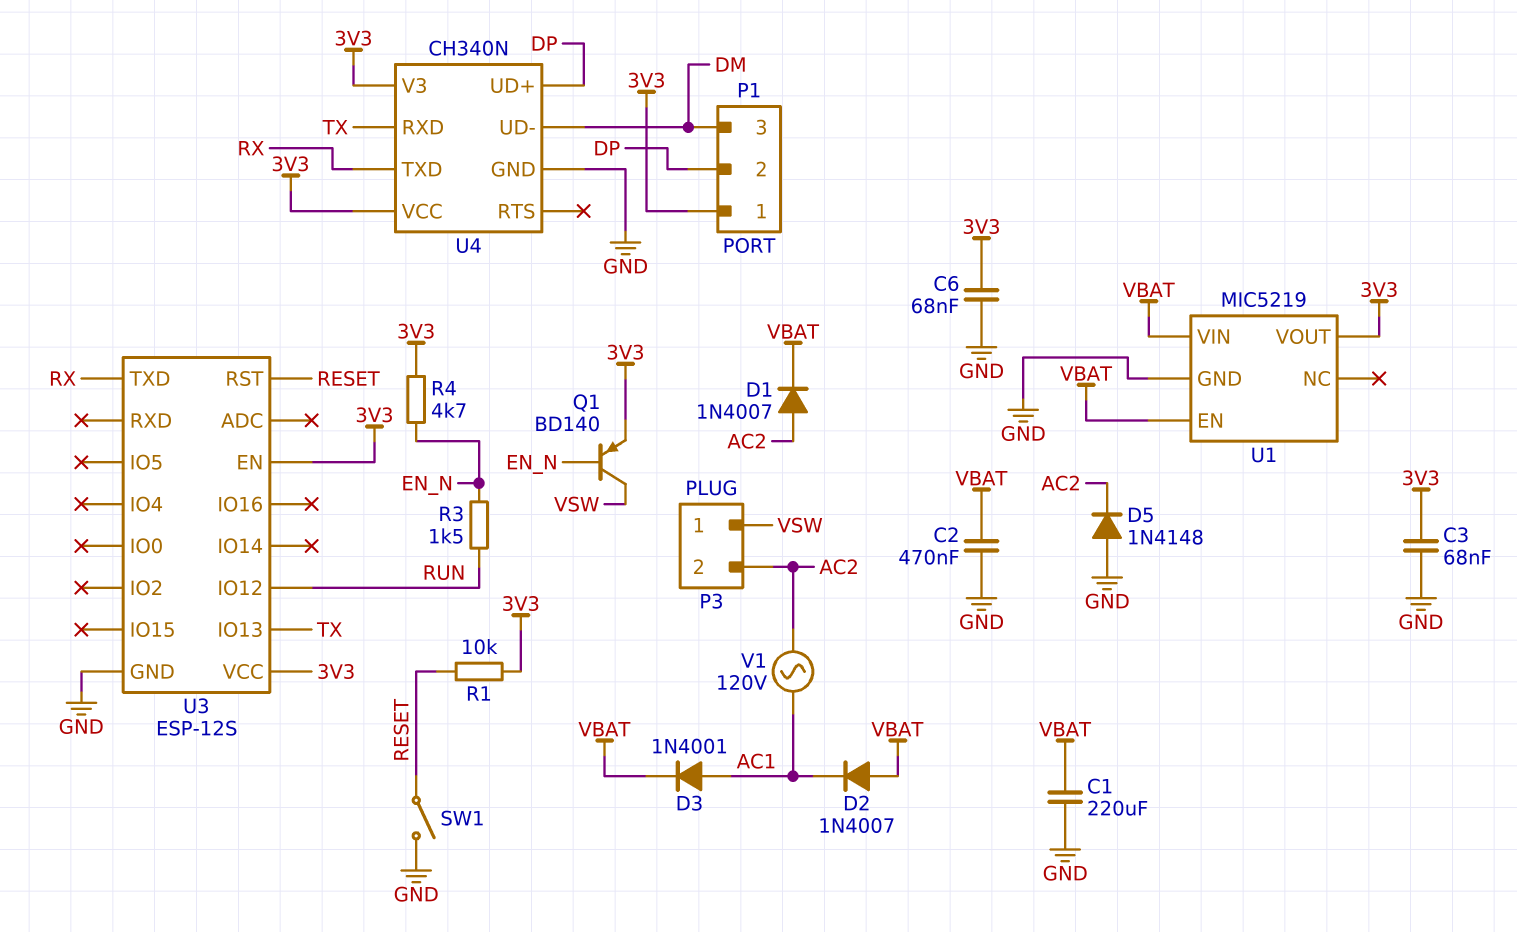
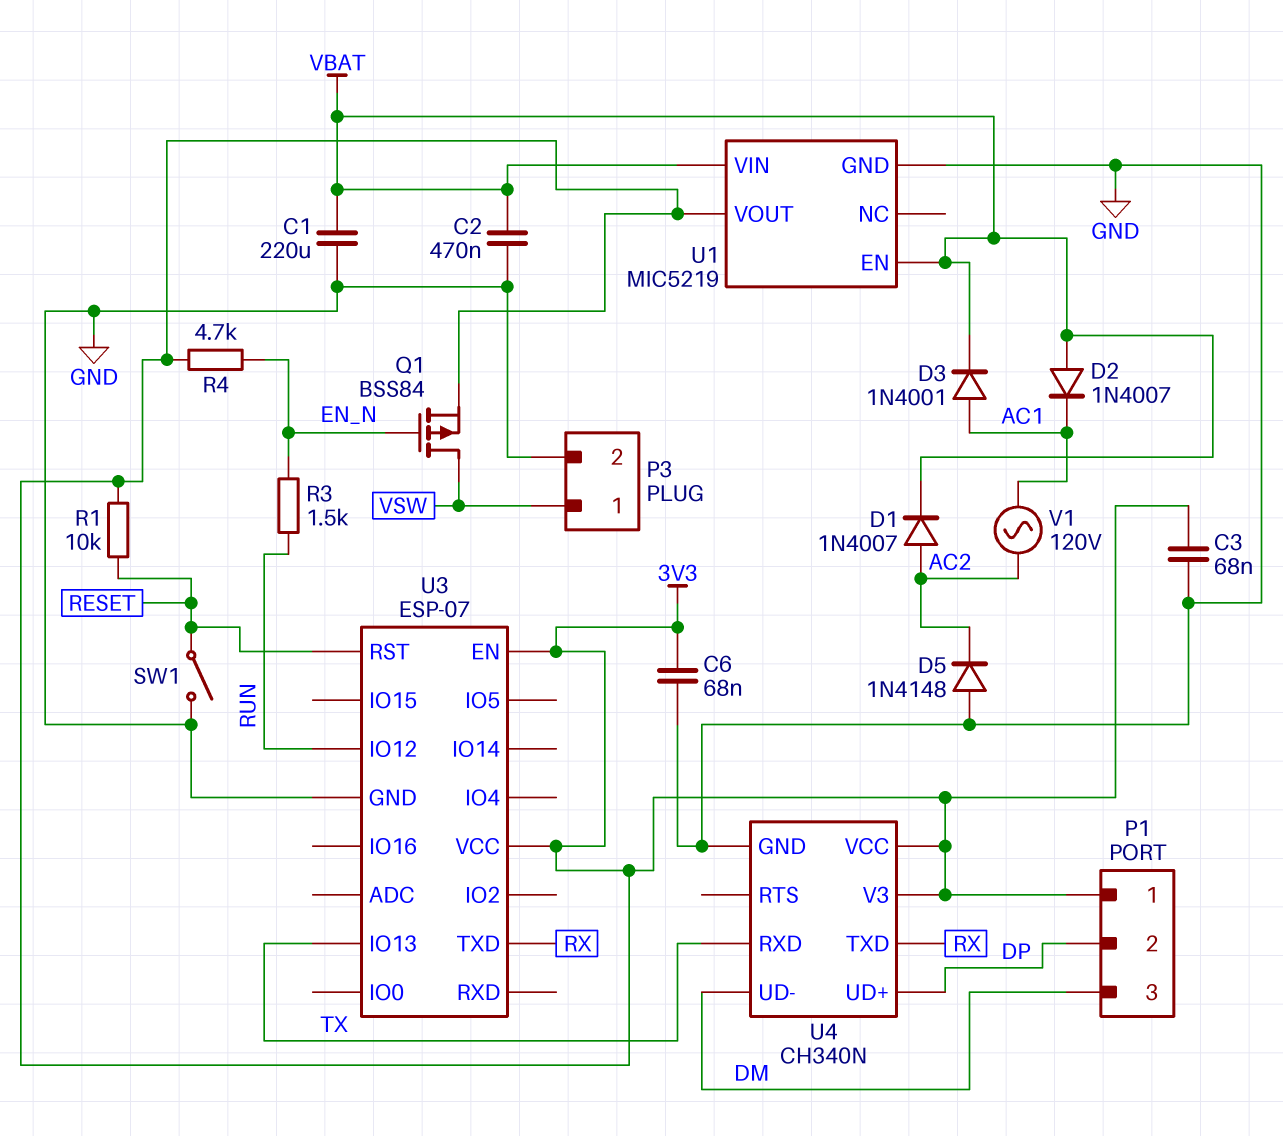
P3 pin 2: AC2 -> GND
Q1: PNP BD140 (B EN_N, C VSW, E 3V3) -> PMOS BSS84 (G EN_N, D VSW, S 3V3)
U3: ESP-12S -> ESP-07

